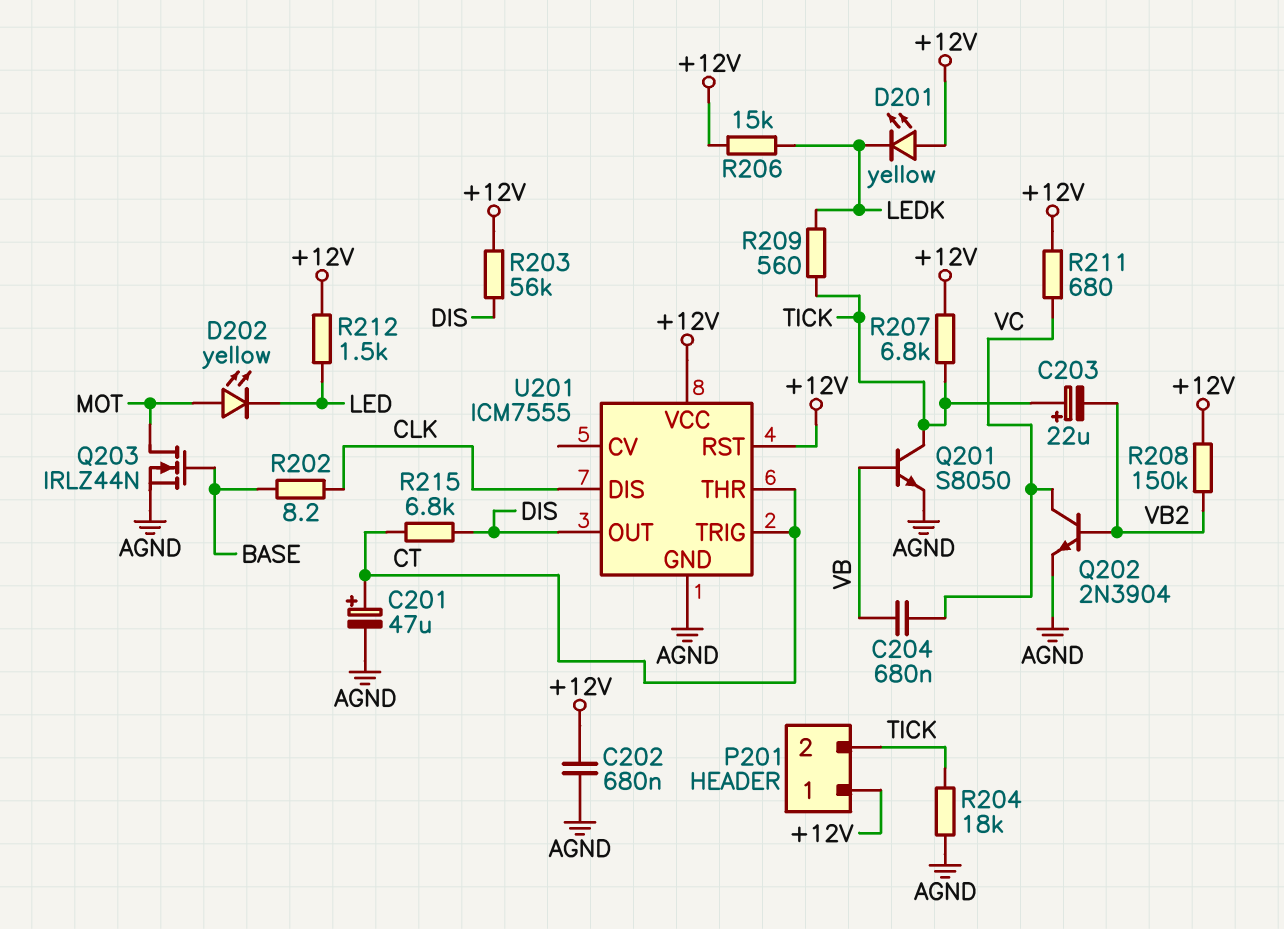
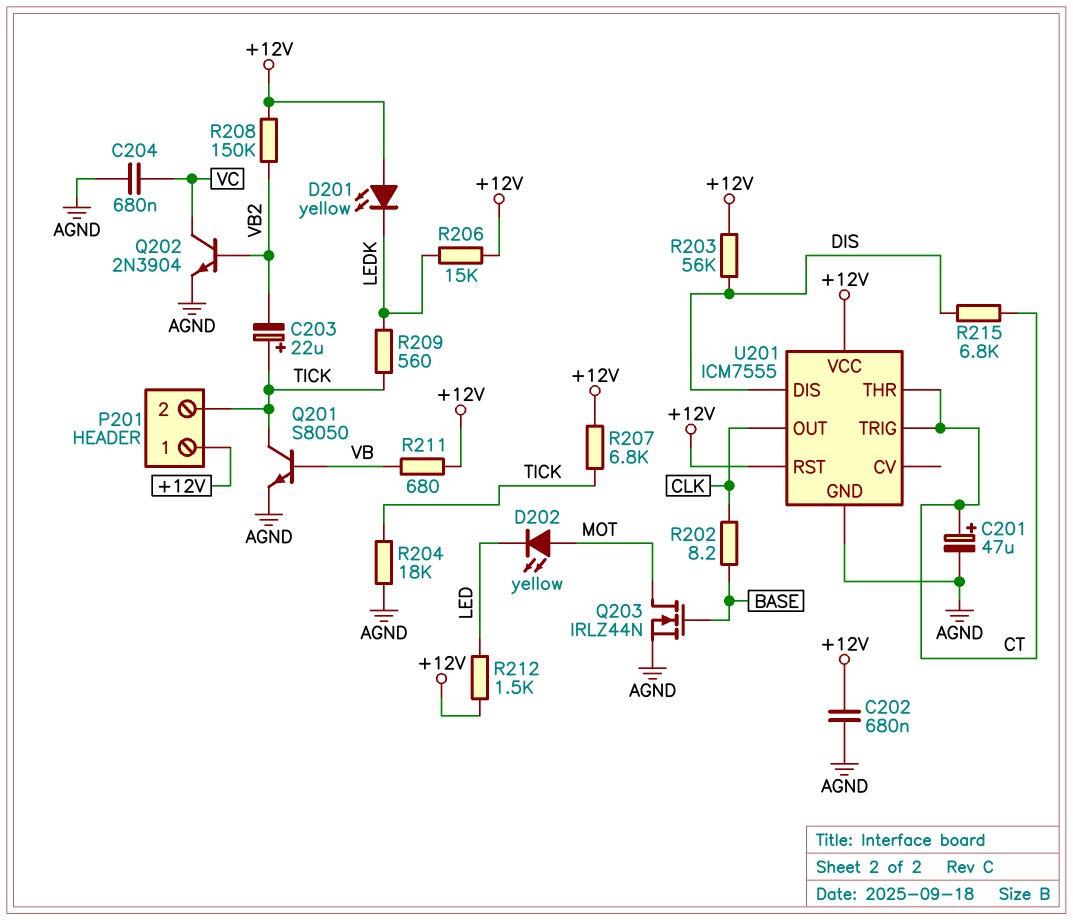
C204: 680nF (VB, VC) -> 680nF (AGND, VC)
R211: 680 (+12V, VC) -> 680 (+12V, VB)
U201 pin DIS: CLK -> DIS
U201 pin OUT: DIS -> CLK

